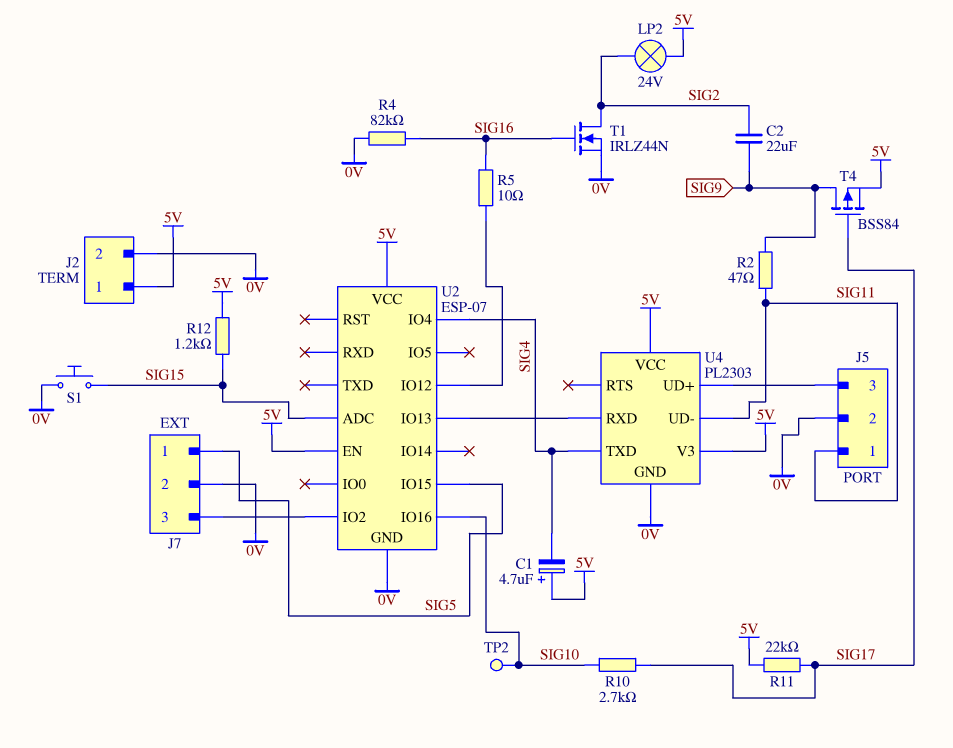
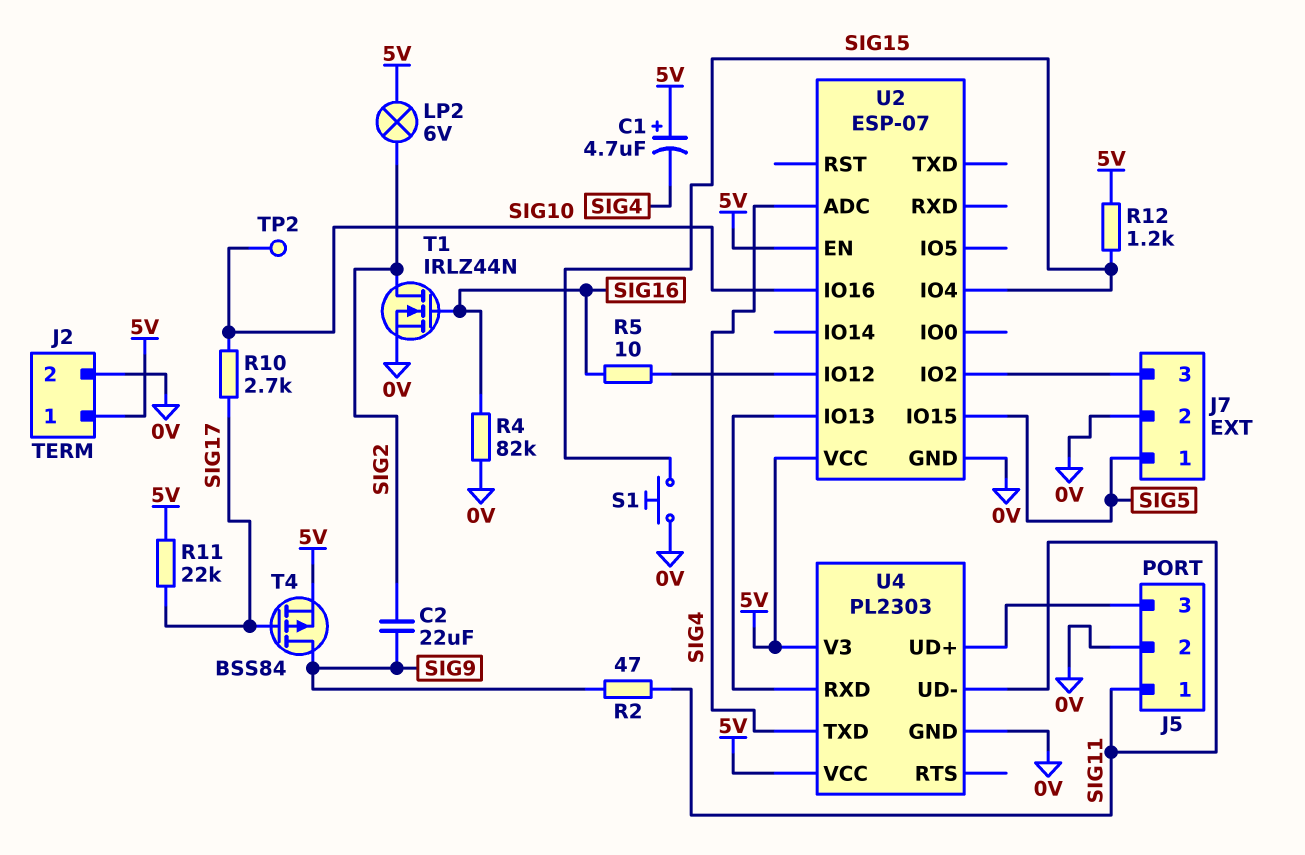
LP2: lamp 24V (5V, SIG2) -> lamp 6V (5V, SIG2)
U2 pin ADC: SIG15 -> SIG4
U2 pin IO4: SIG4 -> SIG15

